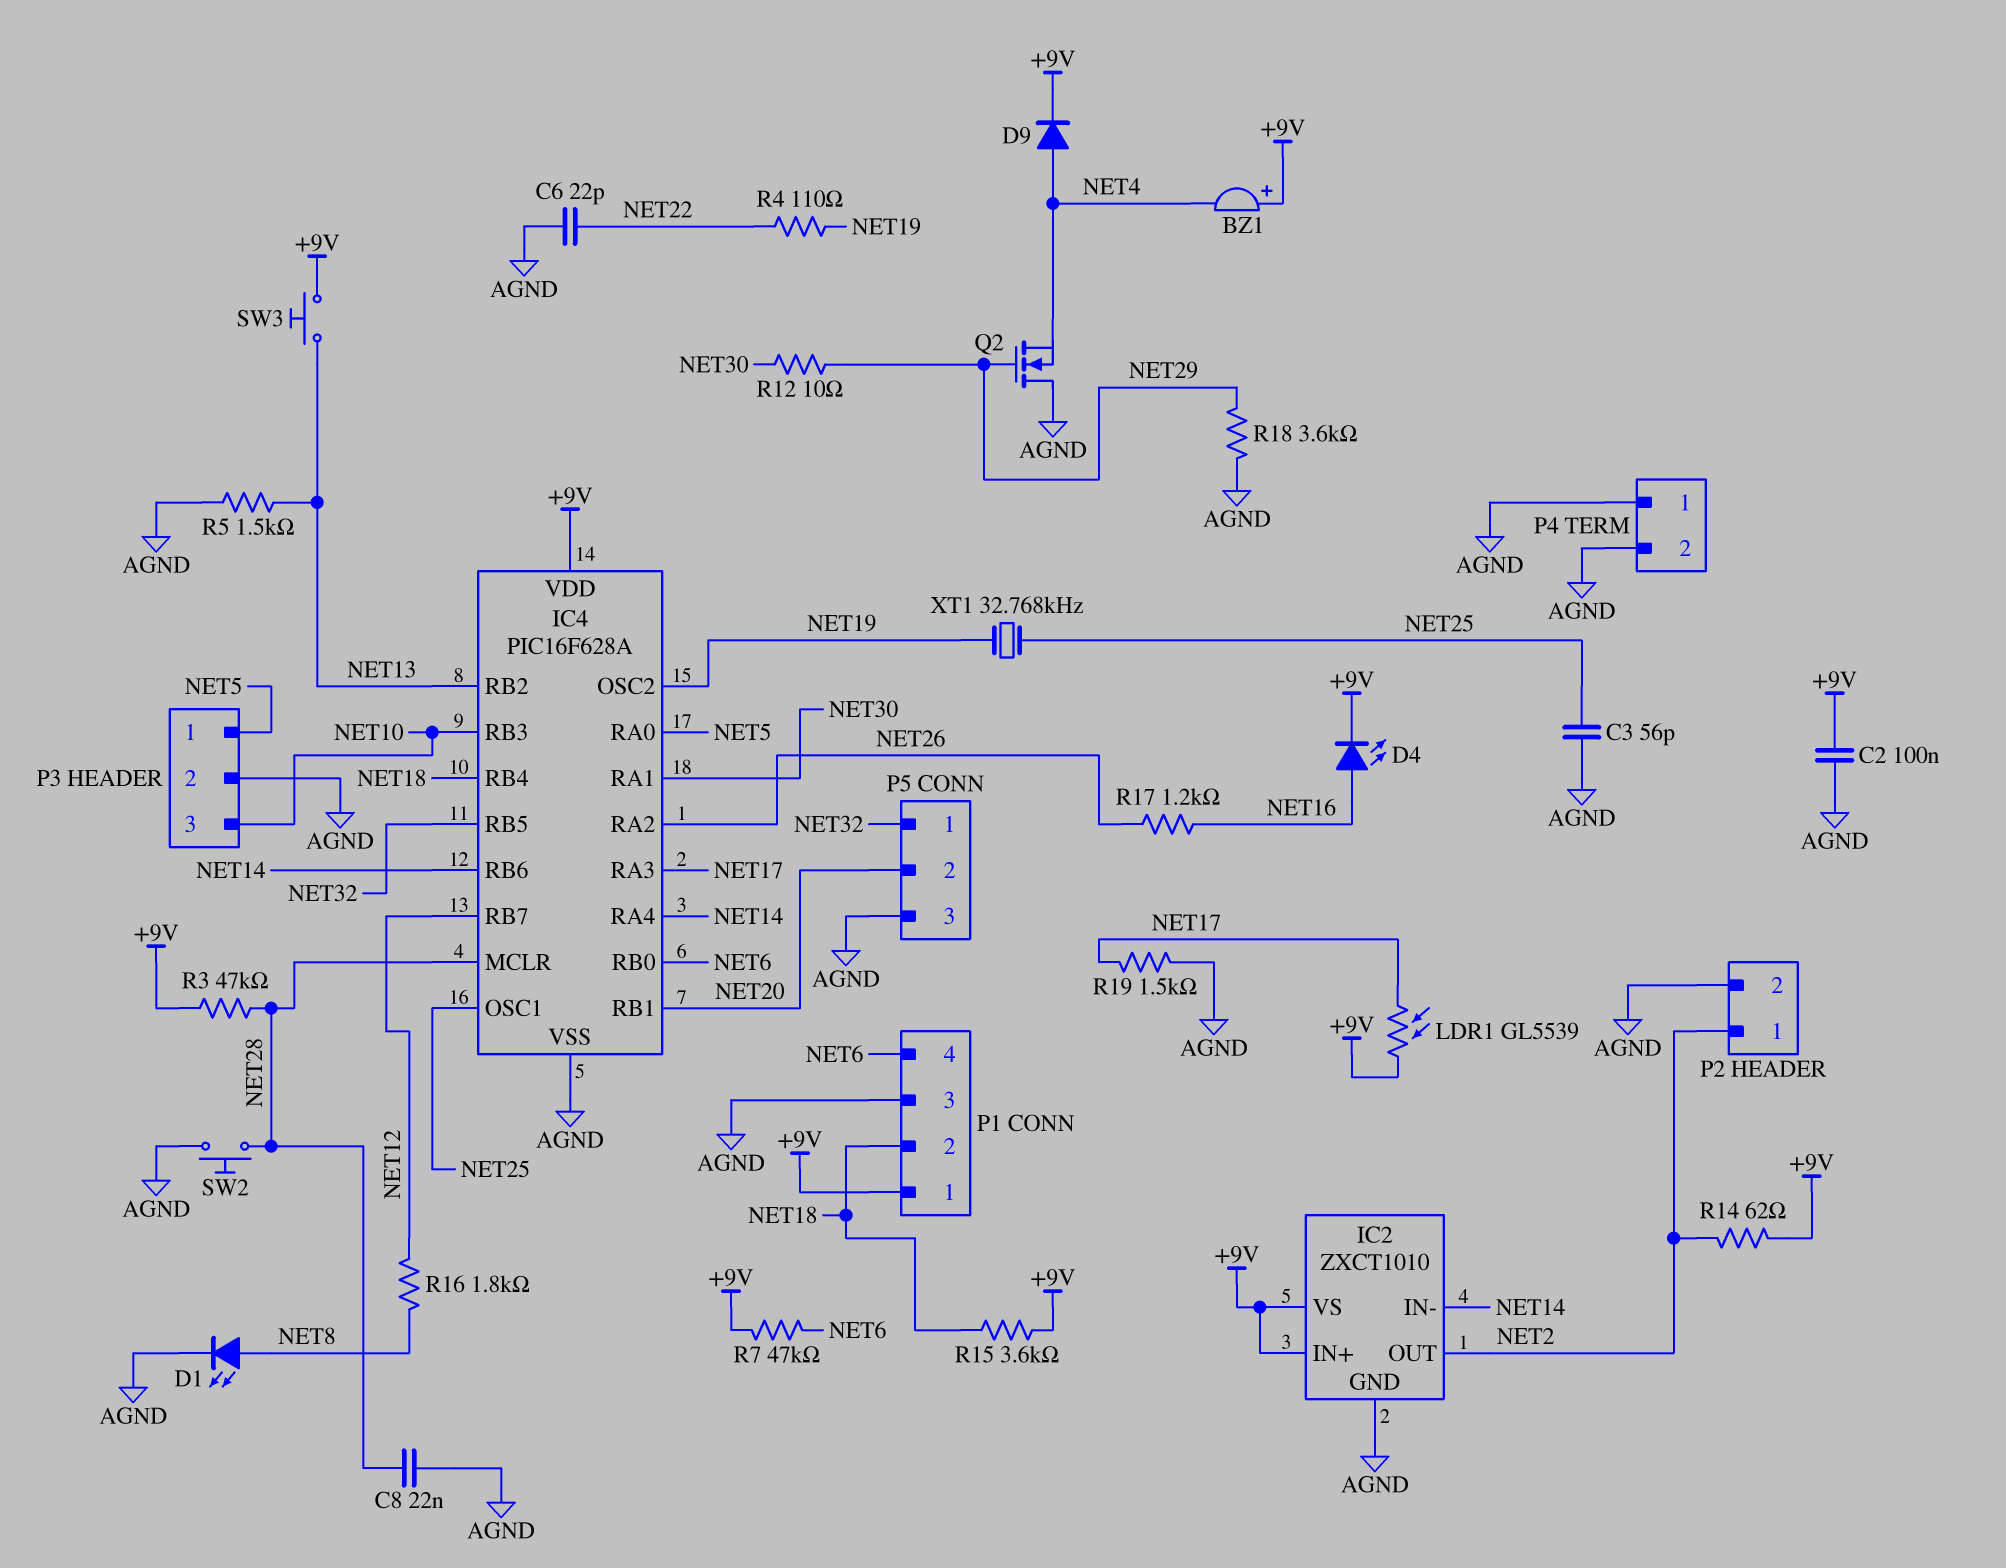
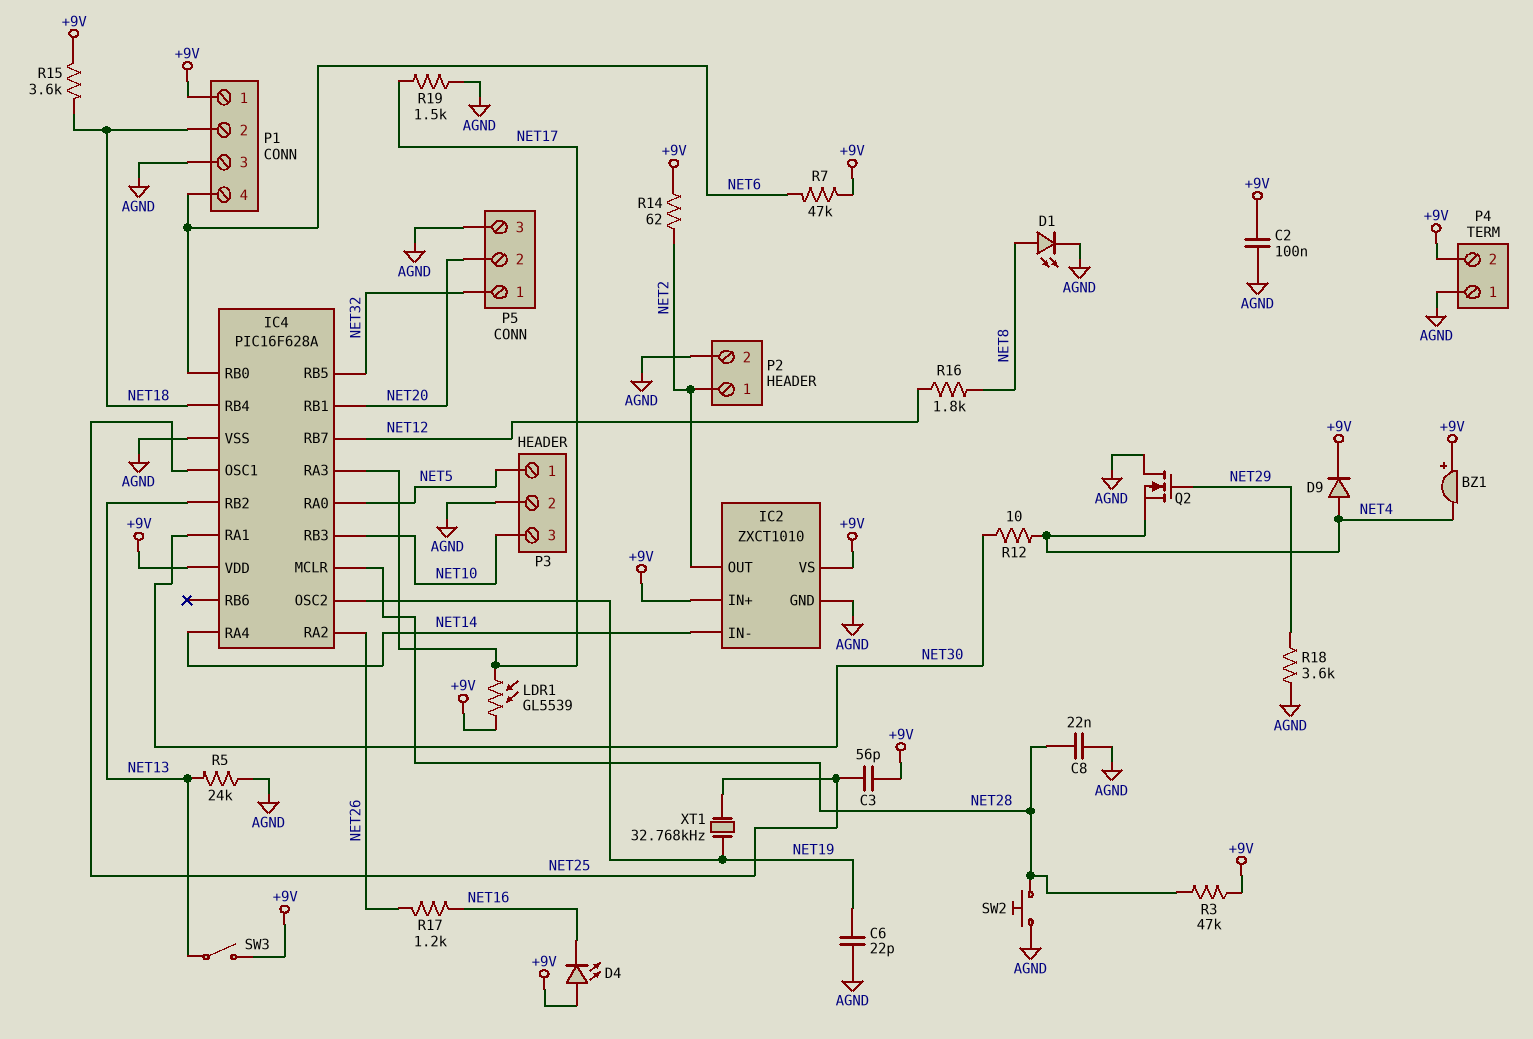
C3: 56pF (AGND, NET25) -> 56pF (+9V, NET25)
C6: 22pF (AGND, NET22) -> 22pF (AGND, NET19)
D4: LED (A NET16, K +9V) -> LED (A +9V, K NET16)
IC4 pin RB6: NET14 -> none
P4 pin 2: AGND -> +9V
R4: 110 (NET19, NET22) -> none
R5: 1.5k (AGND, NET13) -> 24k (AGND, NET13)
R12: 10 (NET29, NET30) -> 10 (NET4, NET30)
SW3: button (+9V, NET13) -> switch (+9V, NET13)

